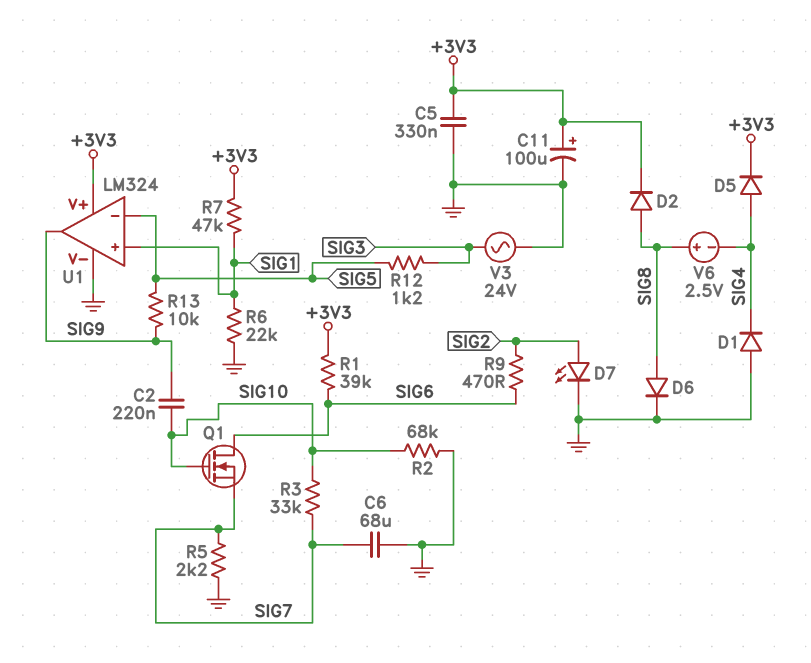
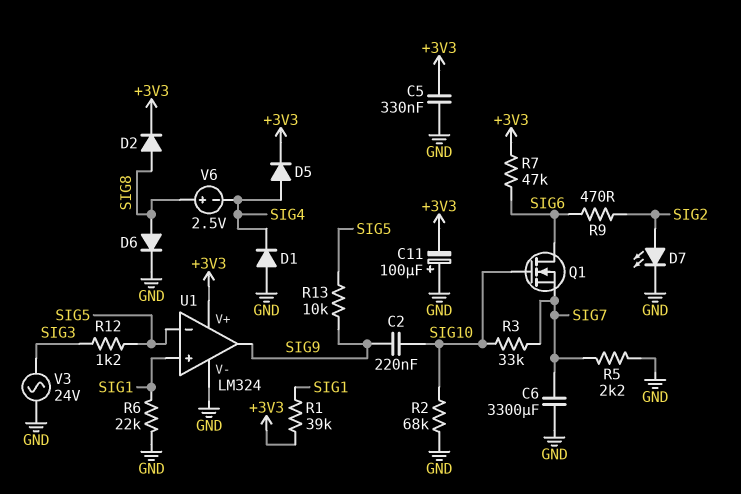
C6: 68uF (GND, SIG7) -> 3300uF (GND, SIG7)
C11: 100uF (plus +3V3, minus GND) -> 100uF (plus GND, minus +3V3)
R1: 39k (+3V3, SIG6) -> 39k (+3V3, SIG1)
R7: 47k (+3V3, SIG1) -> 47k (+3V3, SIG6)

